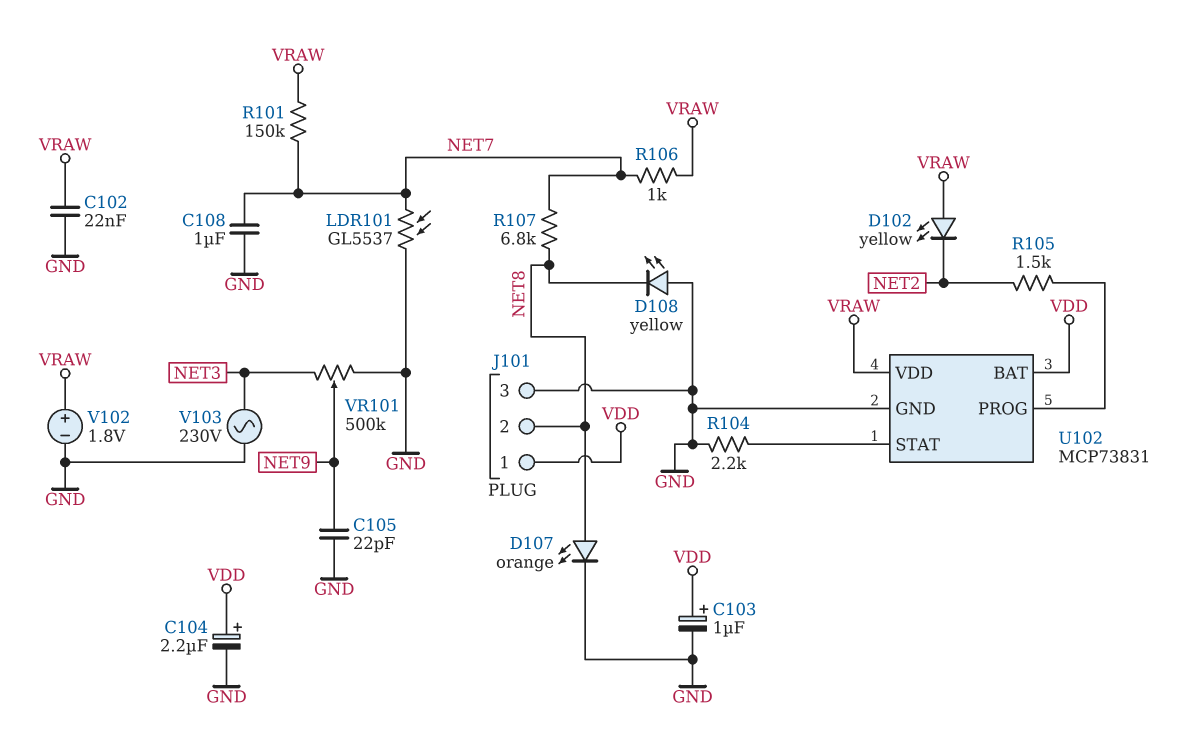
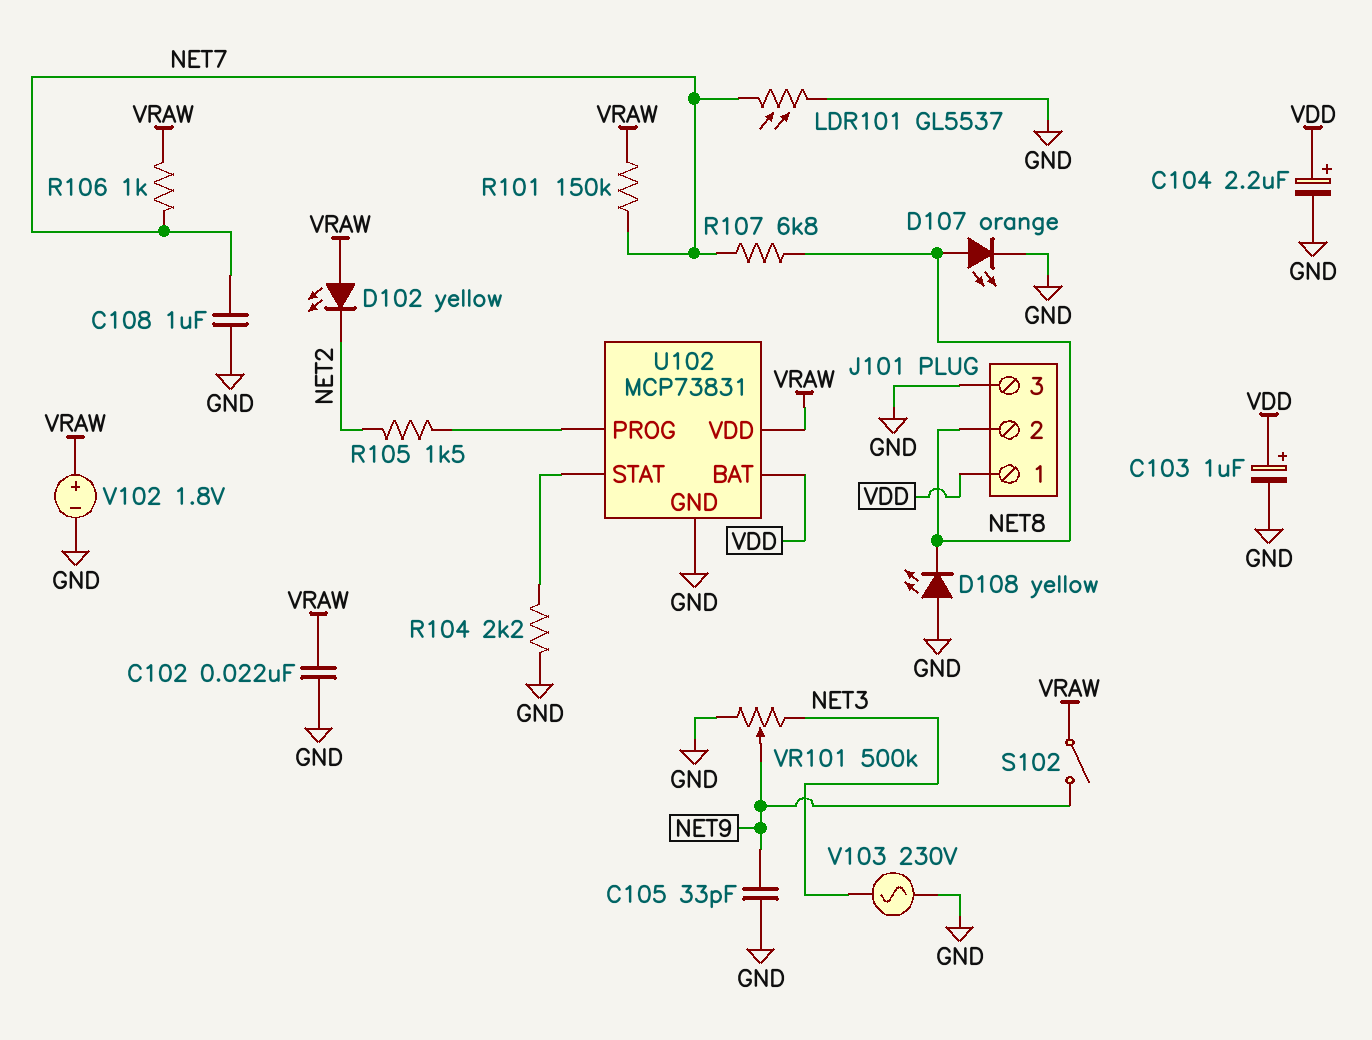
C105: 22pF (GND, NET9) -> 33pF (GND, NET9)
S102: none -> switch (NET9, VRAW)

